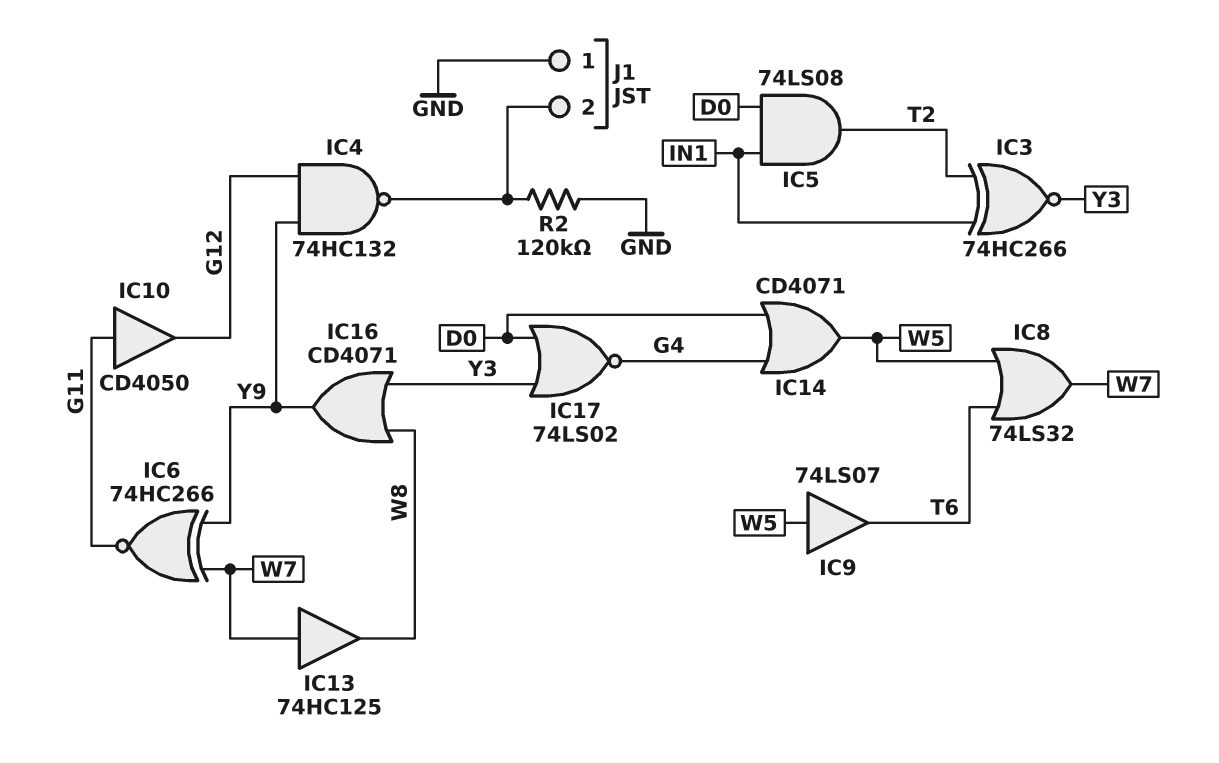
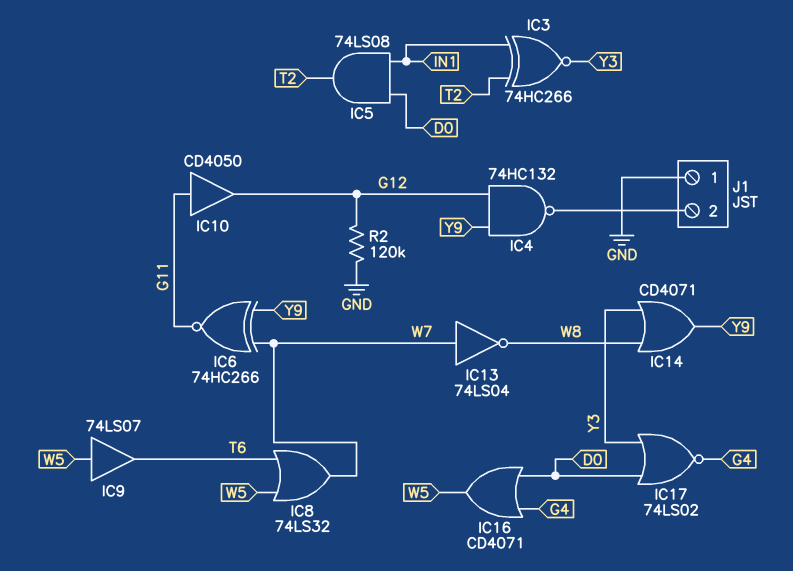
IC13: buffer 74HC125 (in W7, out W8) -> NOT 74LS04 (in W7, out W8)
IC14: OR CD4071 (in D0, in G4, out W5) -> OR CD4071 (in W8, in Y3, out Y9)
IC16: OR CD4071 (in W8, in Y3, out Y9) -> OR CD4071 (in D0, in G4, out W5)
R2: 120k (GND, J1/2) -> 120k (G12, GND)

